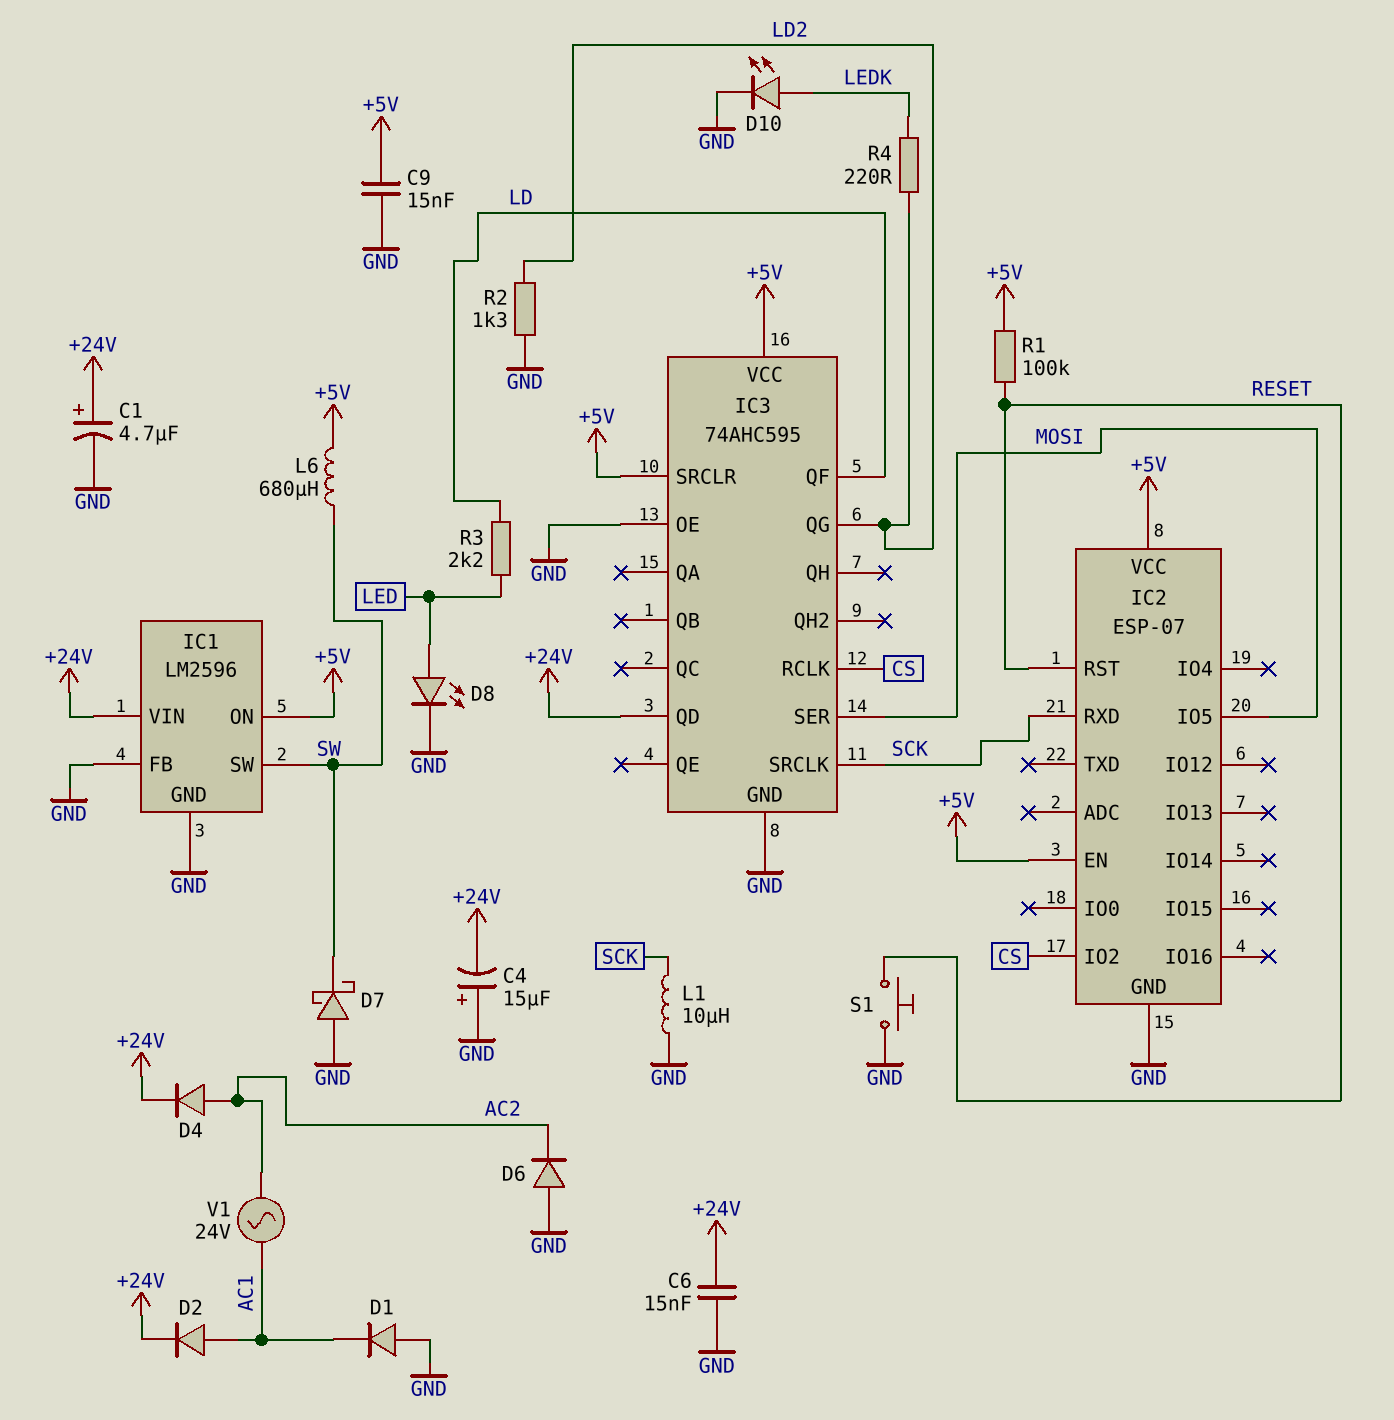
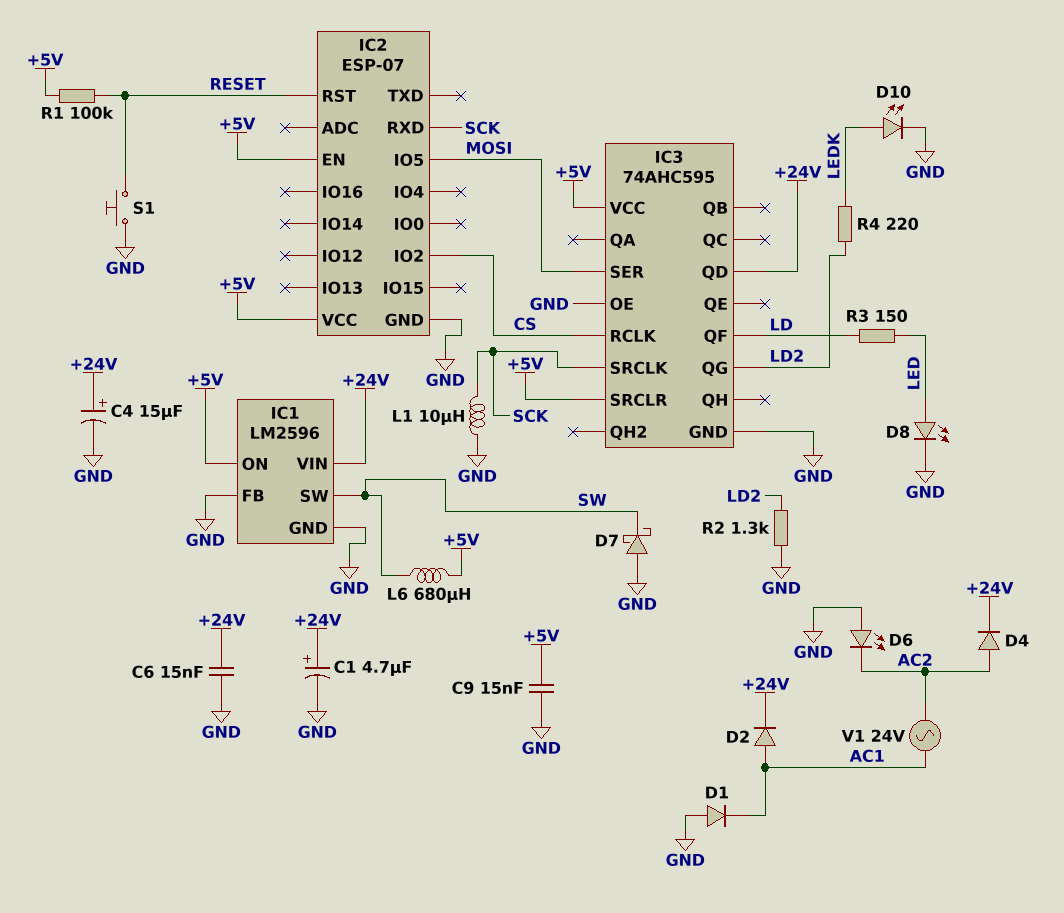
C4: 15uF (plus GND, minus +24V) -> 15uF (plus +24V, minus GND)
D6: diode (A GND, K AC2) -> LED (A GND, K AC2)
R3: 2.2k (LD, LED) -> 150 (LD, LED)

